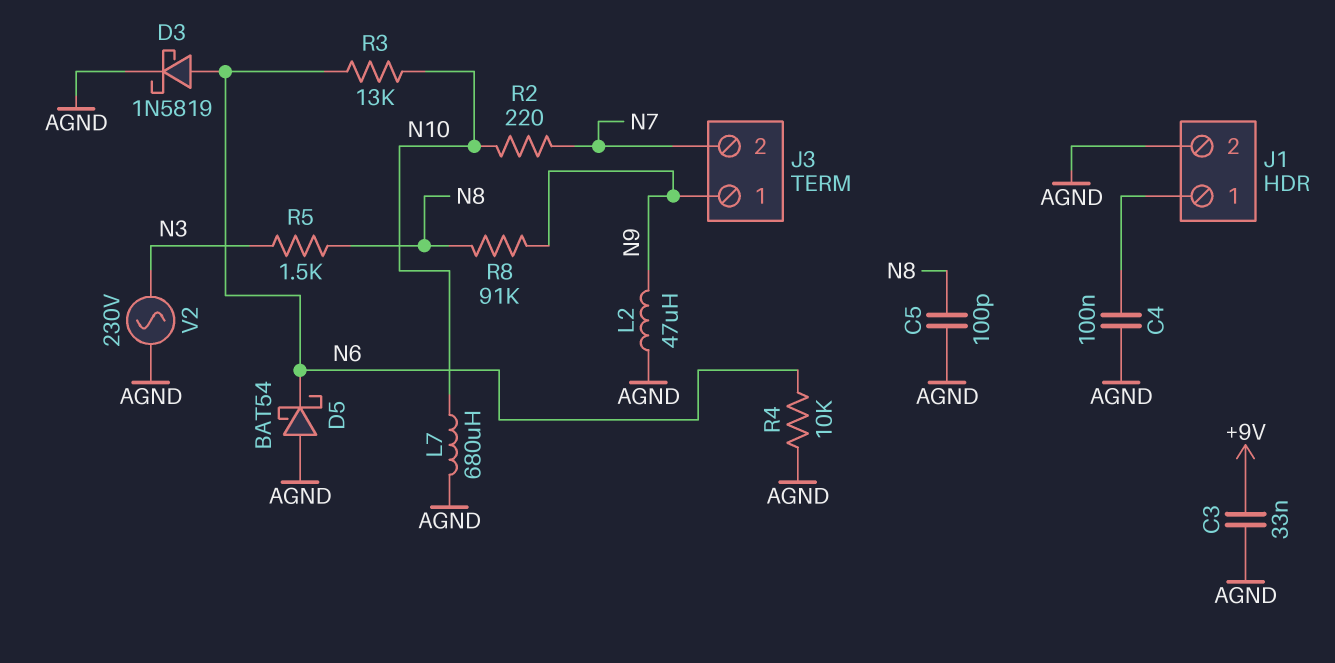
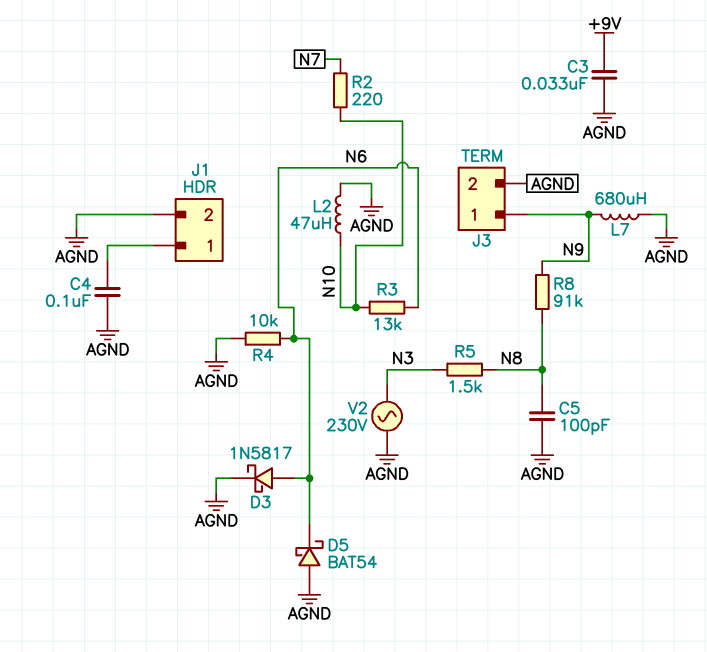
D3: schottky 1N5819 (A N6, K AGND) -> schottky 1N5817 (A N6, K AGND)
J3 pin 2: N7 -> AGND
L2: 47uH (AGND, N9) -> 47uH (AGND, N10)
L7: 680uH (AGND, N10) -> 680uH (AGND, N9)

